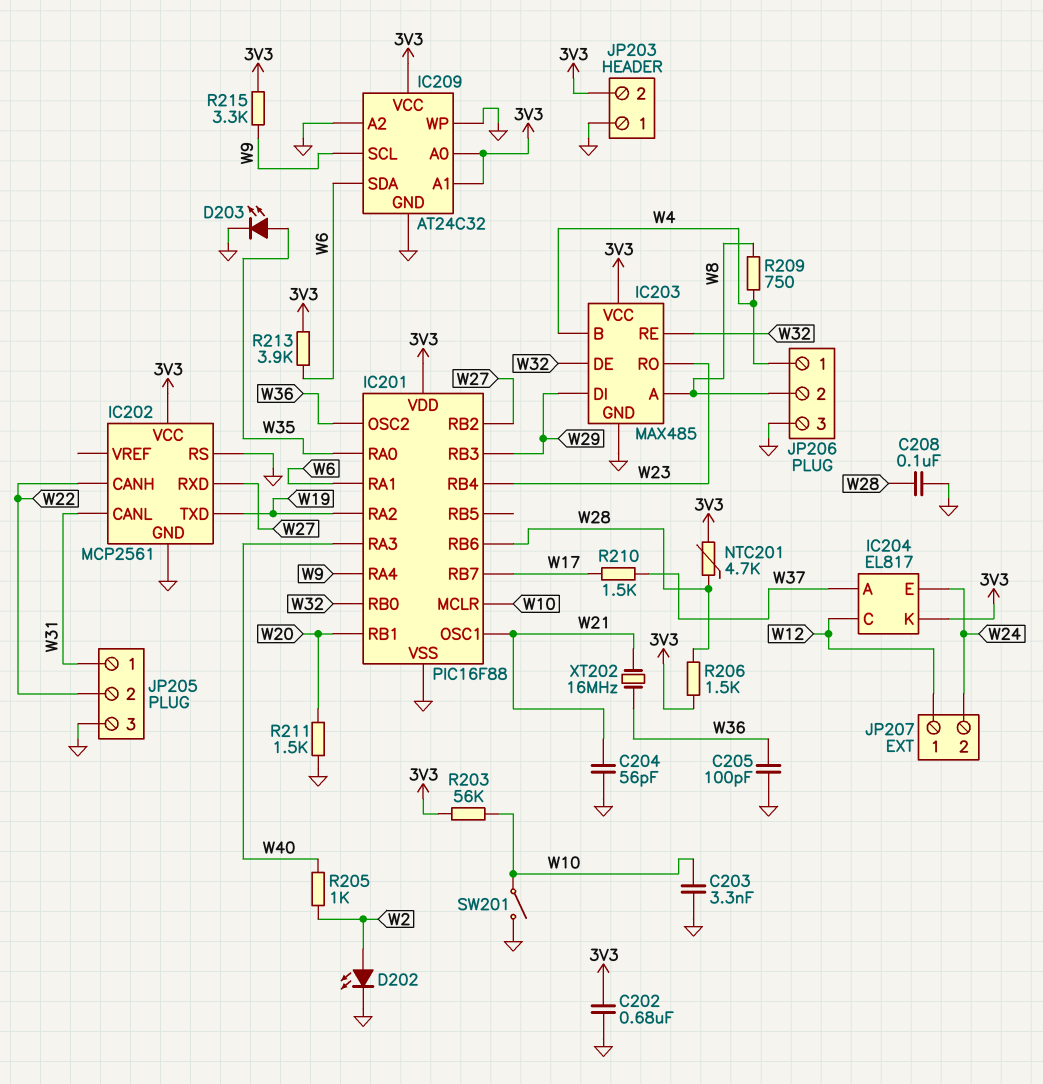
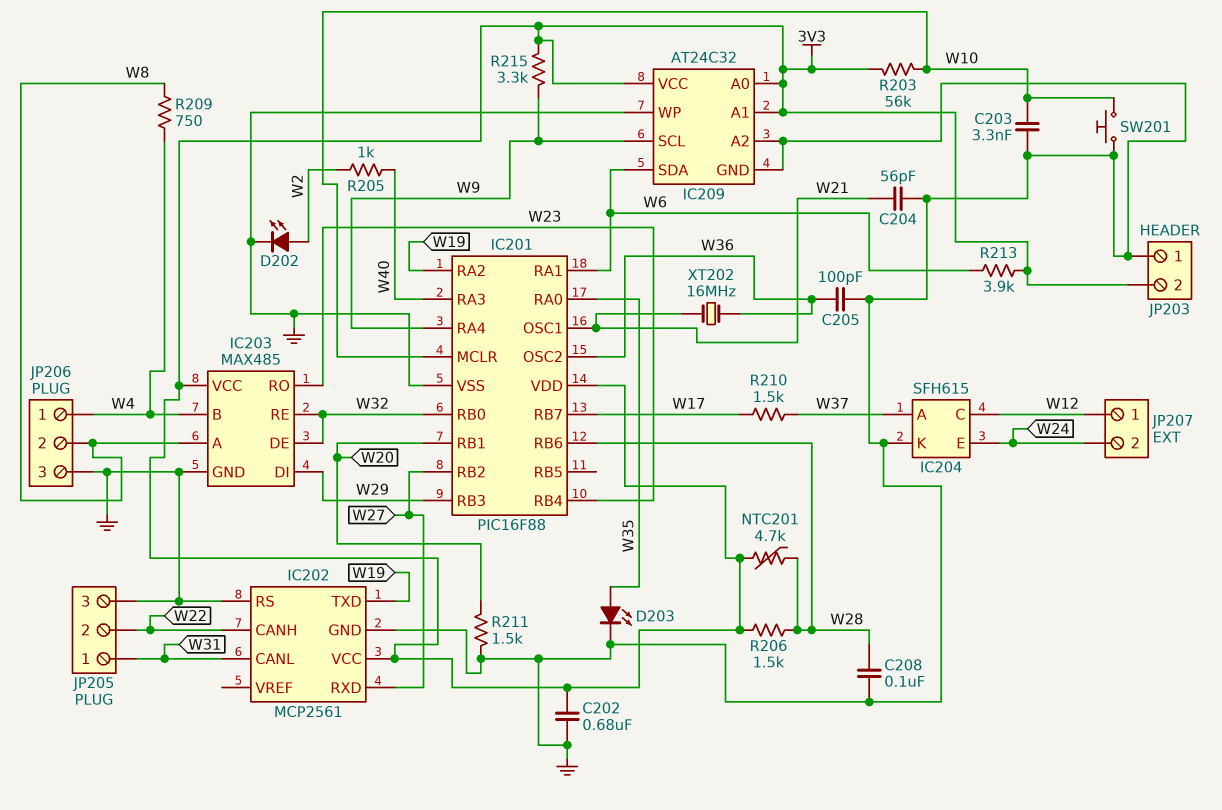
IC204: EL817 -> SFH615
IC204 pin K: 3V3 -> GND
SW201: switch (GND, W10) -> button (GND, W10)

